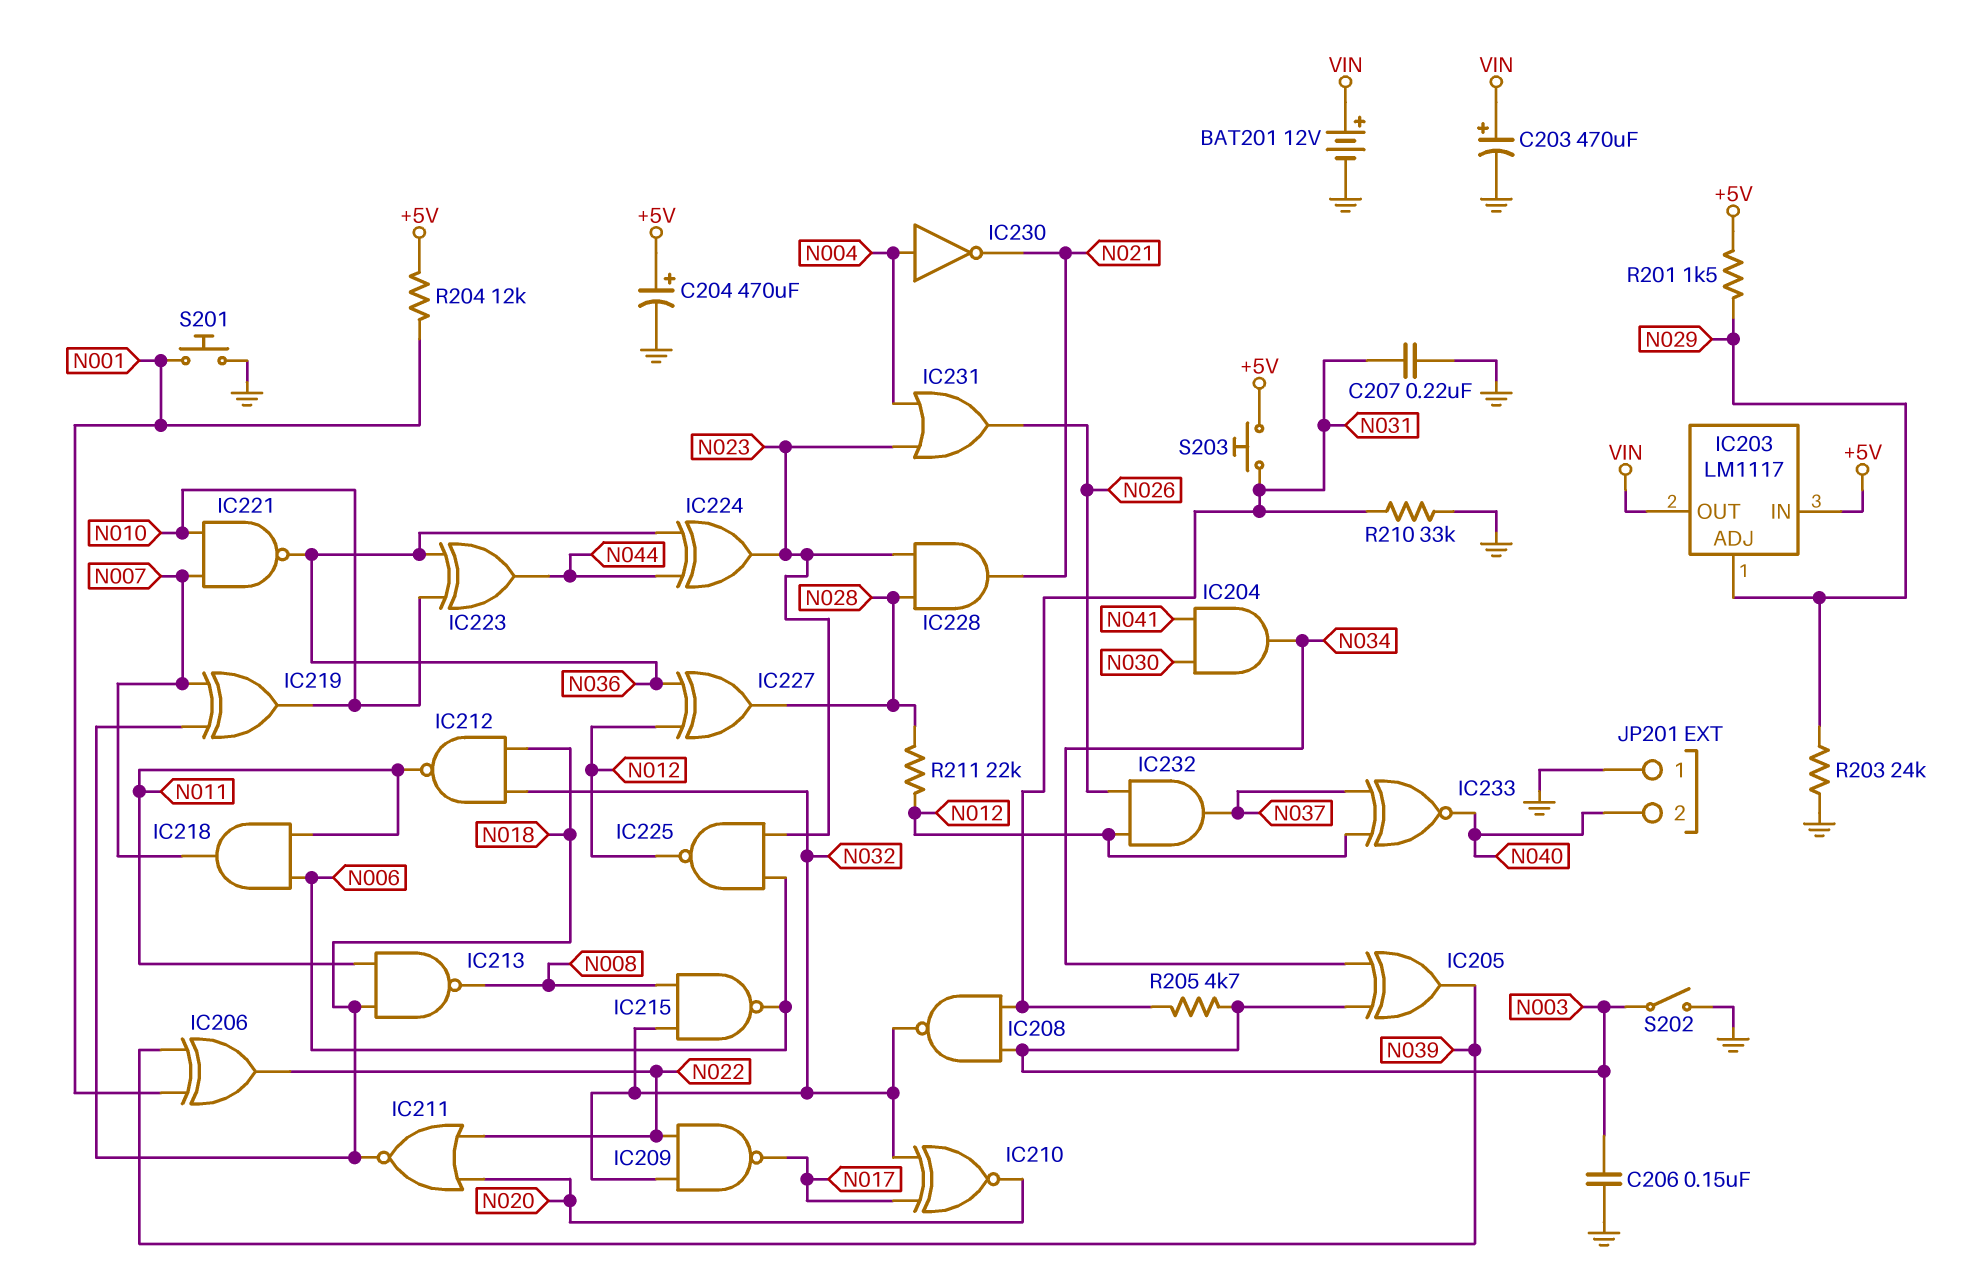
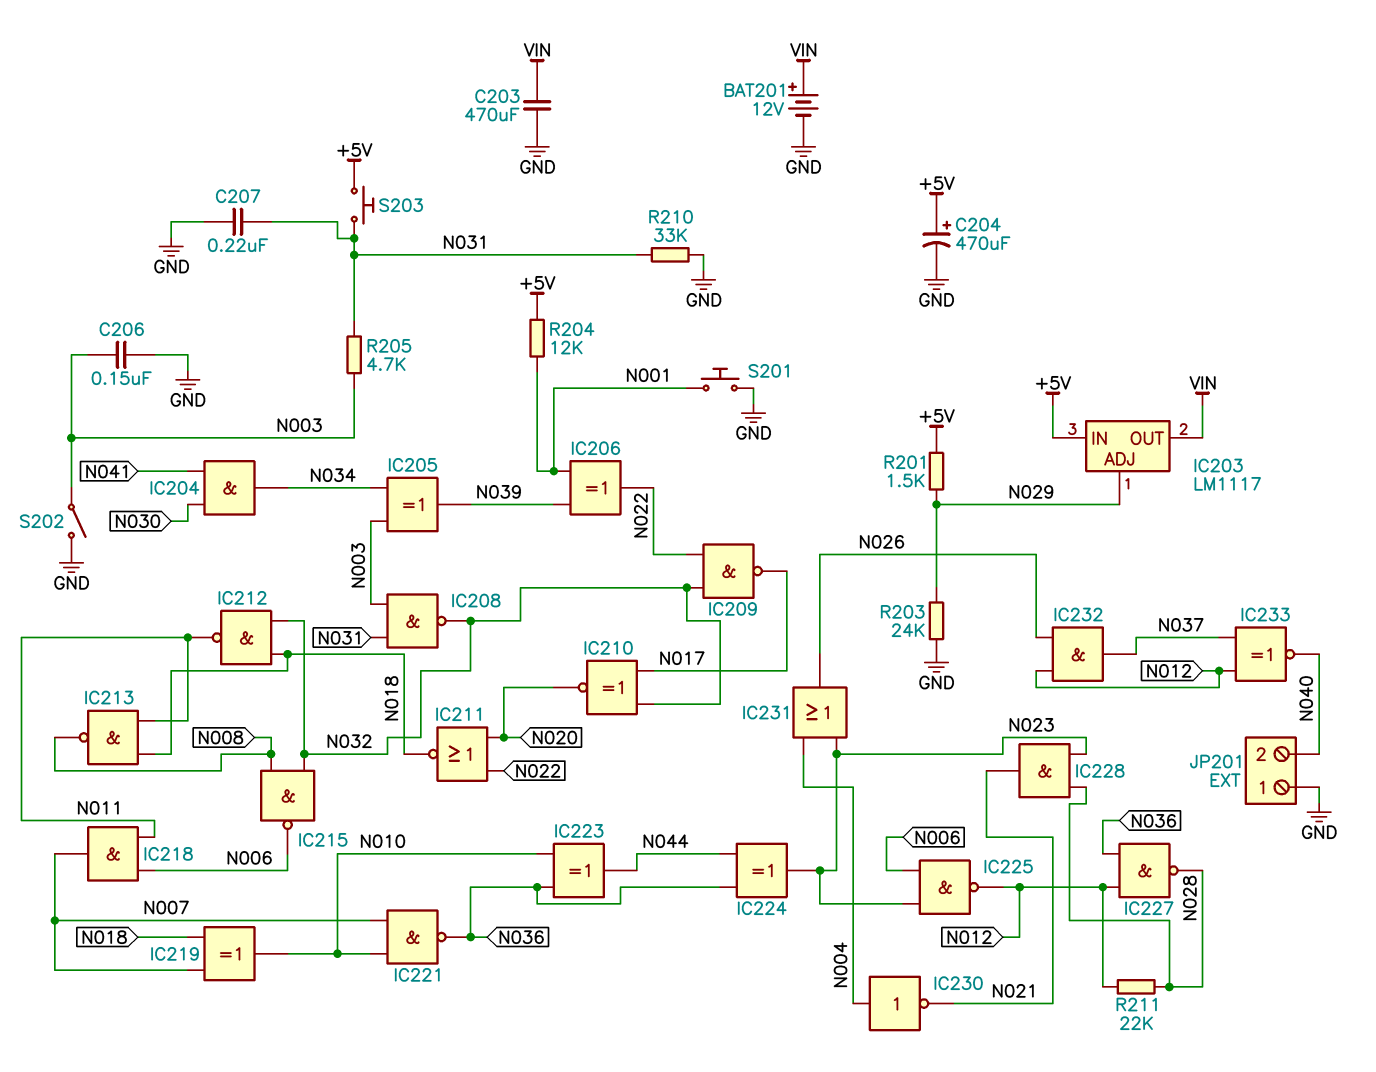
C203: 470uF (plus VIN, minus GND) -> 470uF (GND, VIN)
IC227: XOR (in N012, in N036, out N028) -> NAND (in N012, in N036, out N028)

